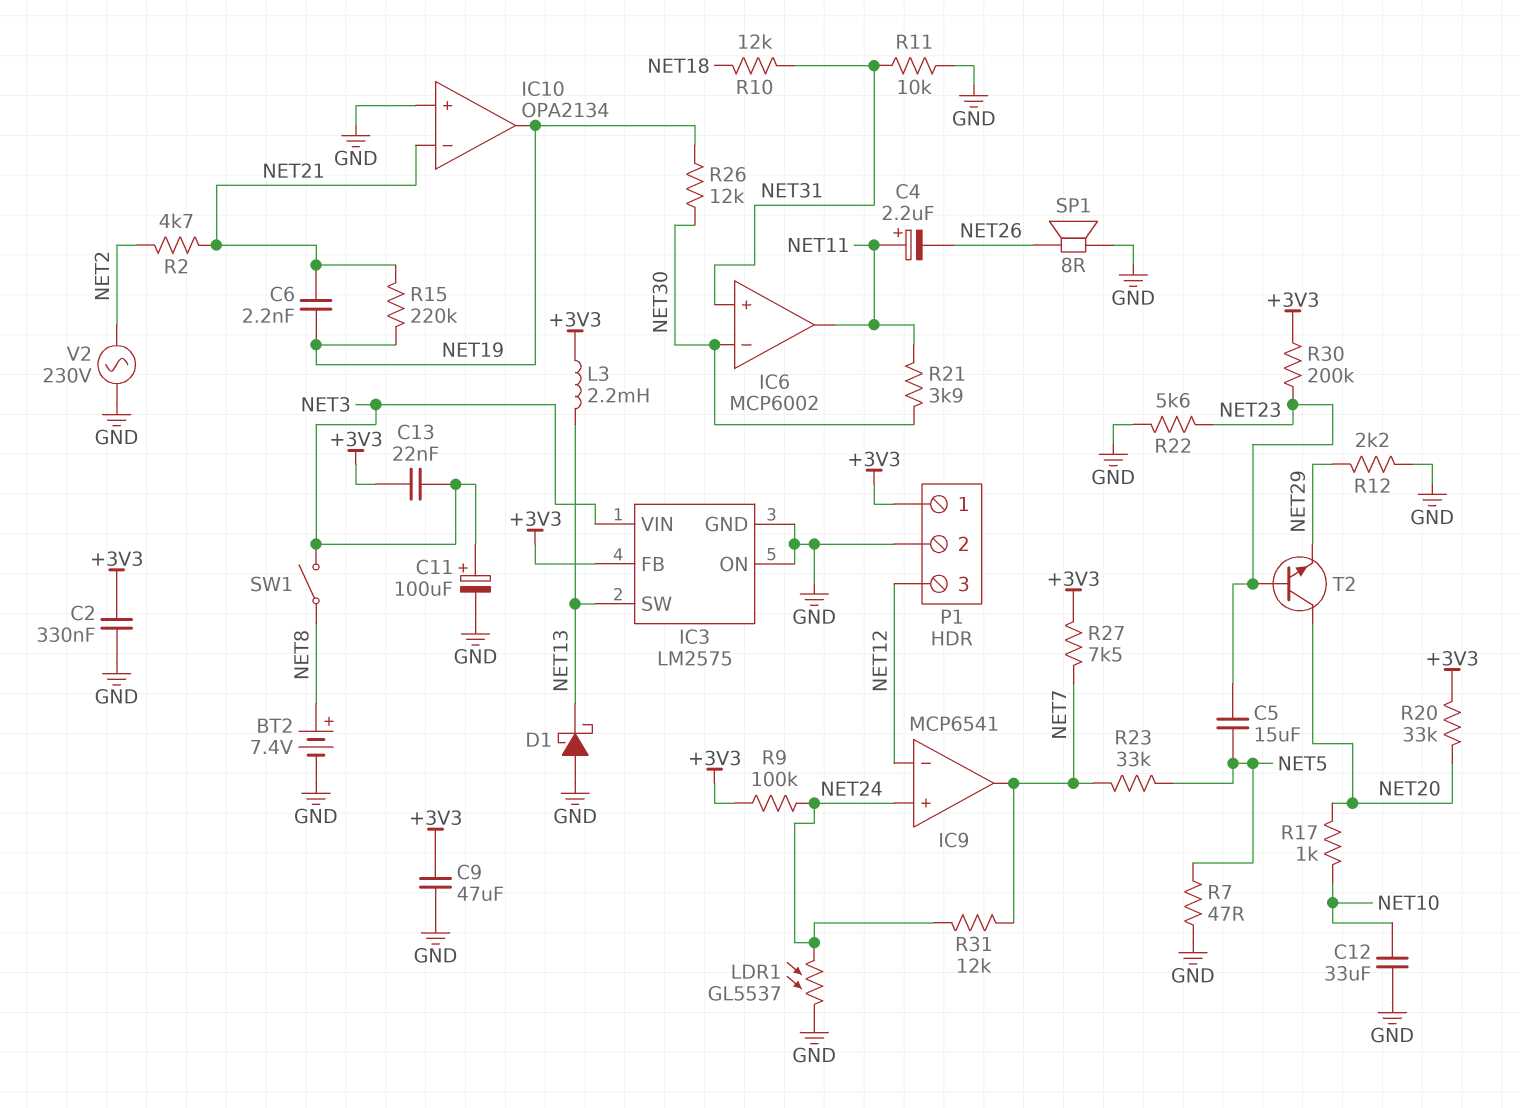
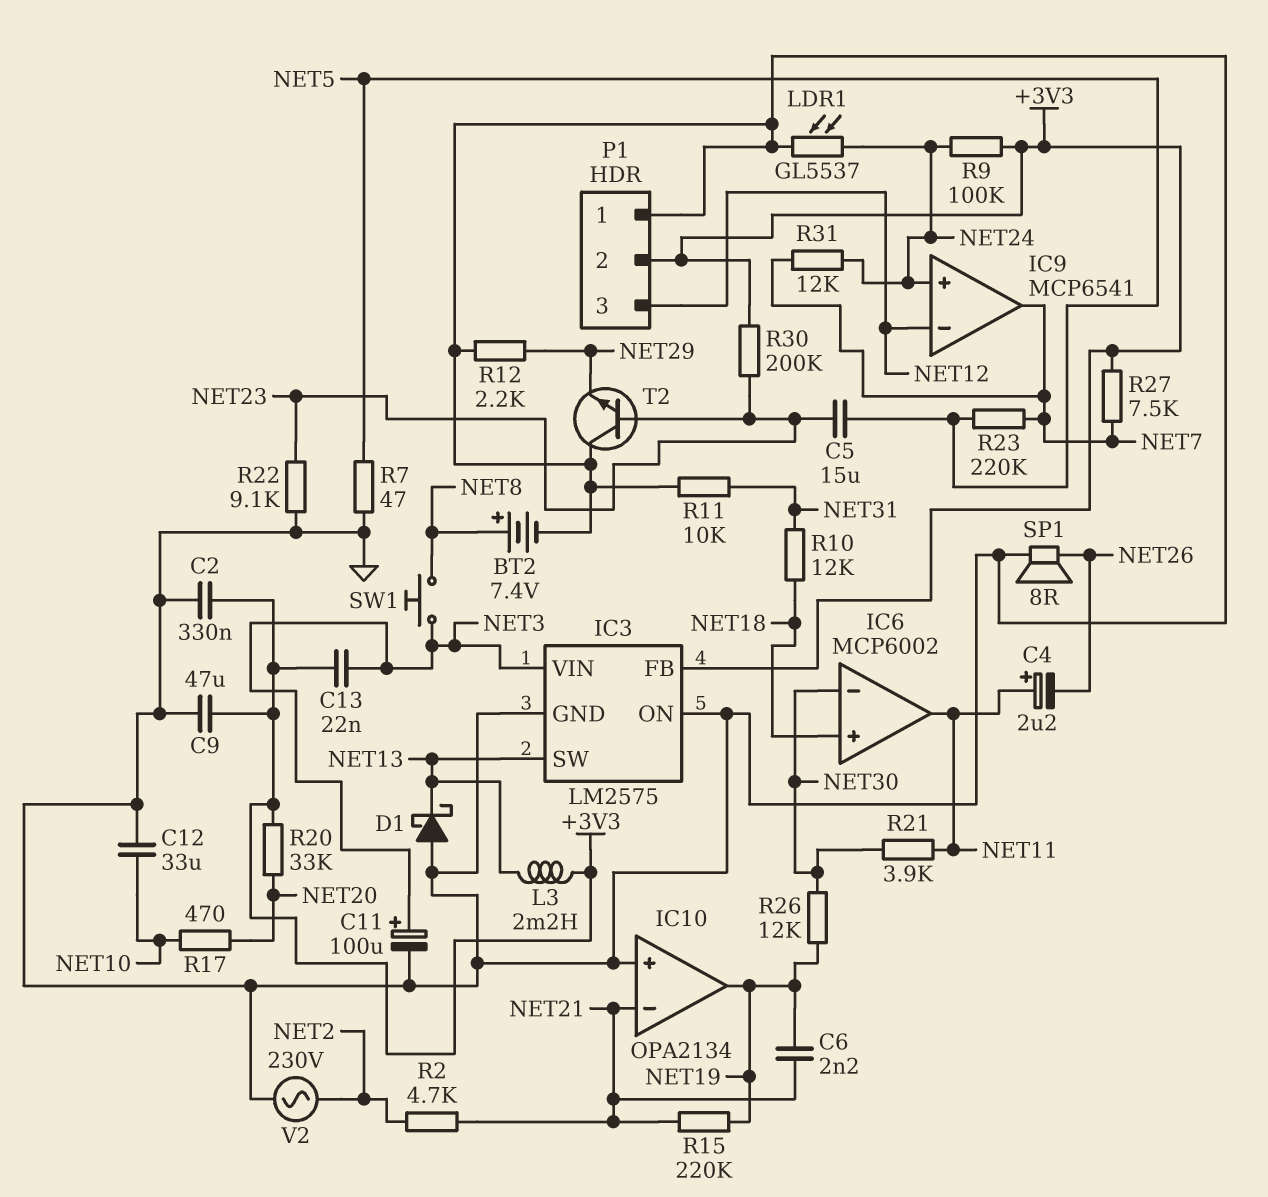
IC6 pin in+: NET31 -> NET18
P1 pin 1: +3V3 -> GND
P1 pin 2: GND -> +3V3
R17: 1k (NET10, NET20) -> 470 (NET10, NET20)
R22: 5.6k (GND, NET23) -> 9.1k (GND, NET23)
R23: 33k (NET5, NET7) -> 220k (NET5, NET7)
SW1: switch (NET3, NET8) -> button (NET3, NET8)
T2: NPN (B NET23, C NET20, E NET29) -> NPN (B NET23, C GND, E NET29)

